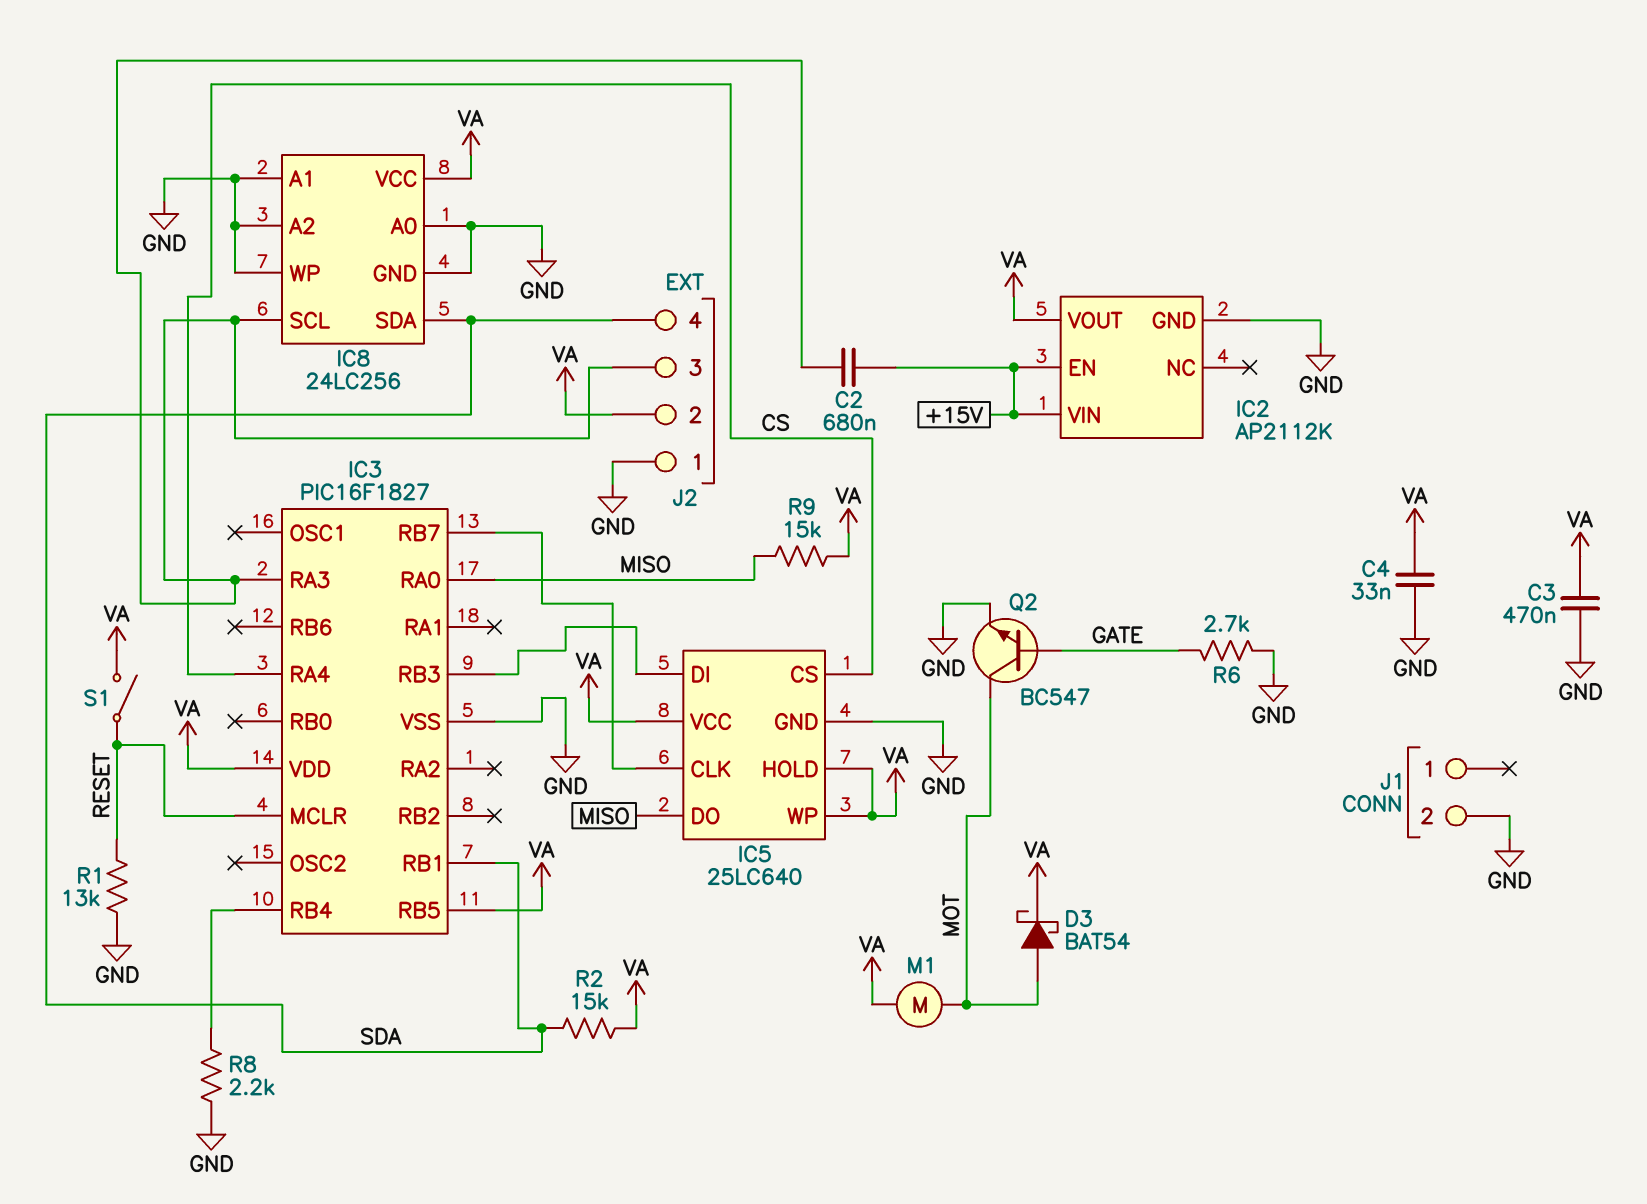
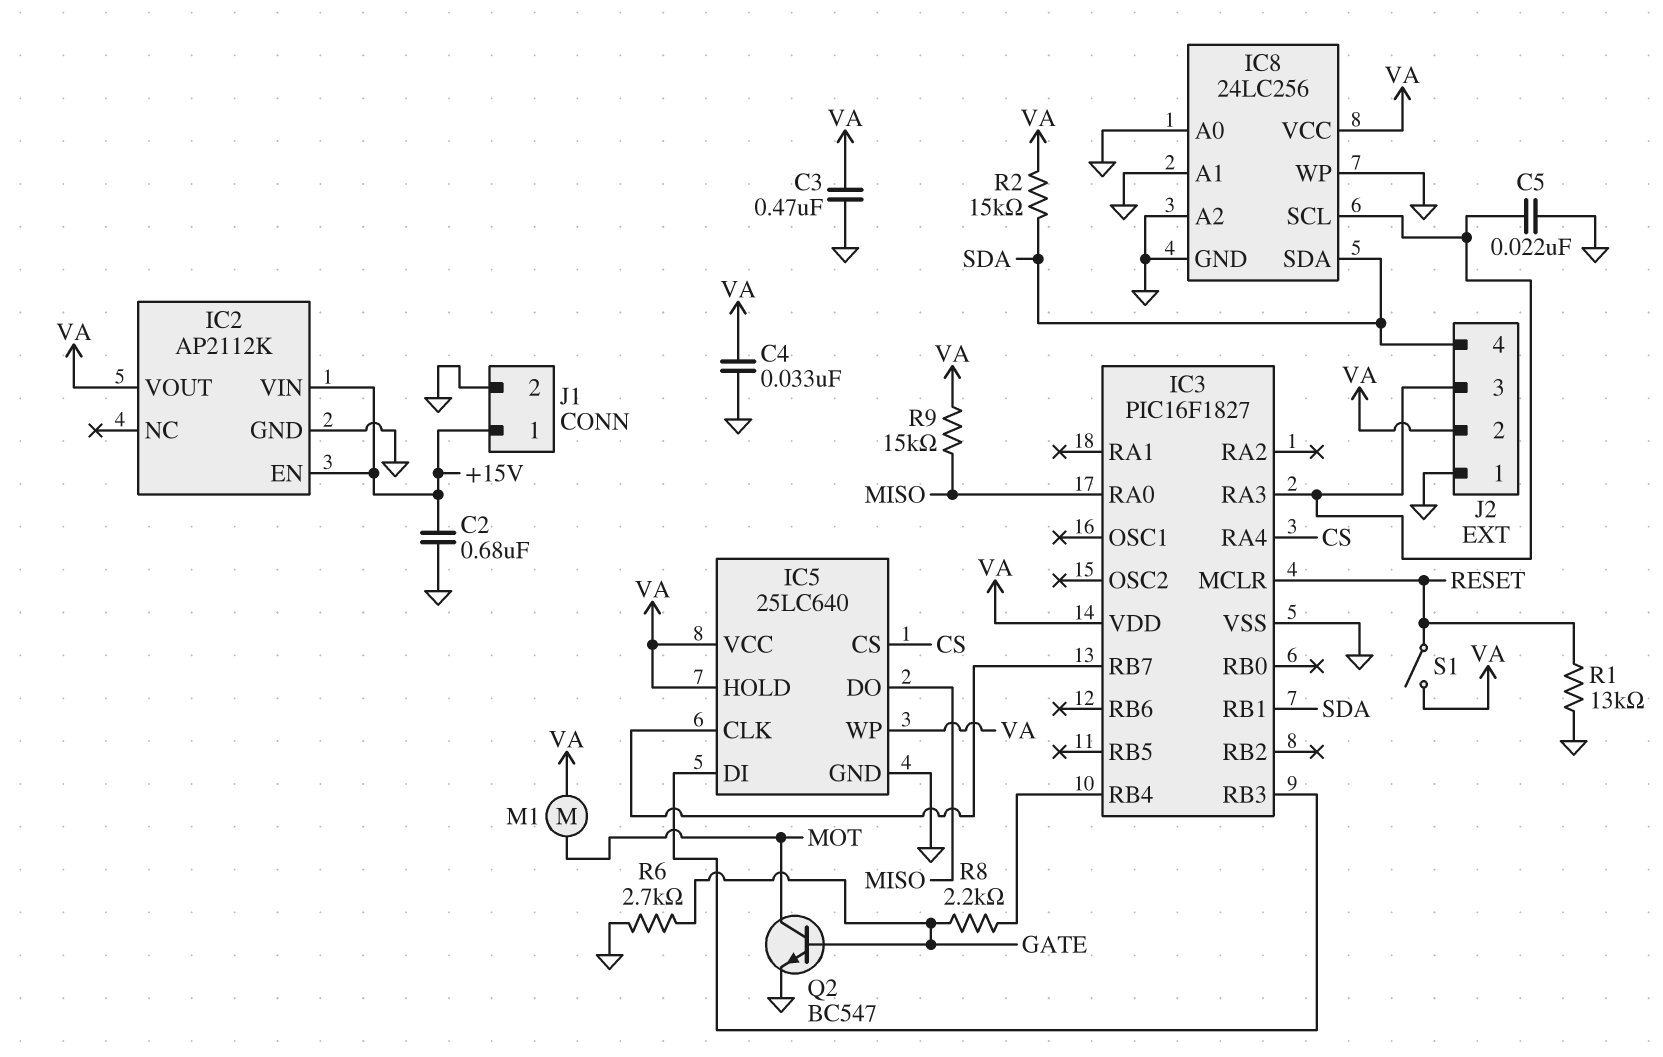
C2: 680nF (+15V, IC3/RA3) -> 680nF (+15V, GND)
C5: none -> 22nF (GND, IC3/RA3)
D3: schottky BAT54 (A MOT, K VA) -> none
IC3 pin RB5: VA -> none
J1 pin 1: none -> +15V
R8: 2.2k (GND, IC3/RB4) -> 2.2k (GATE, IC3/RB4)

